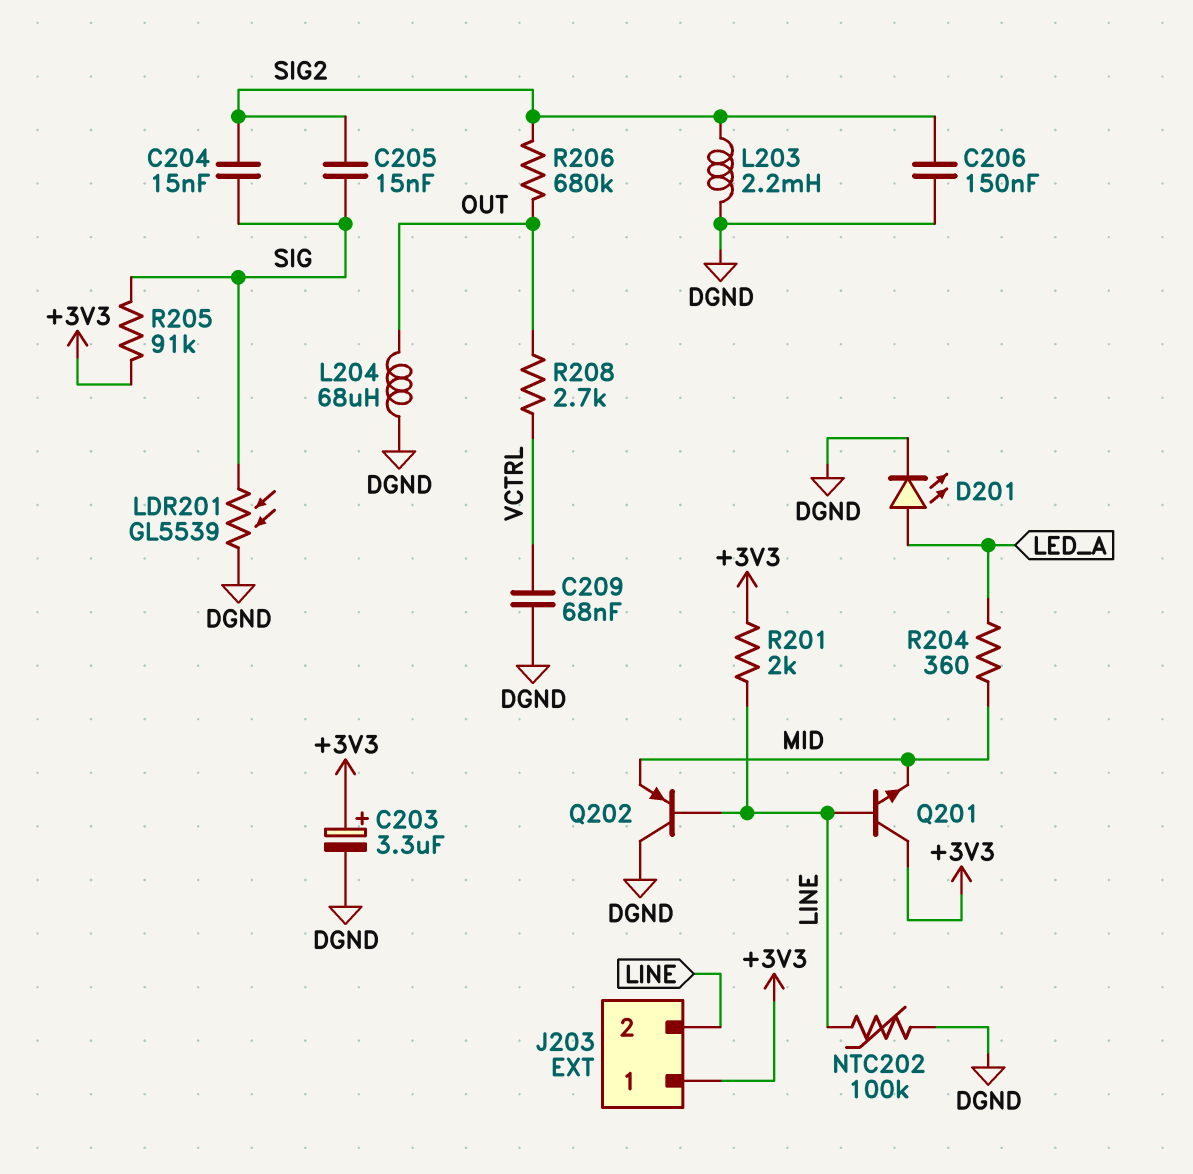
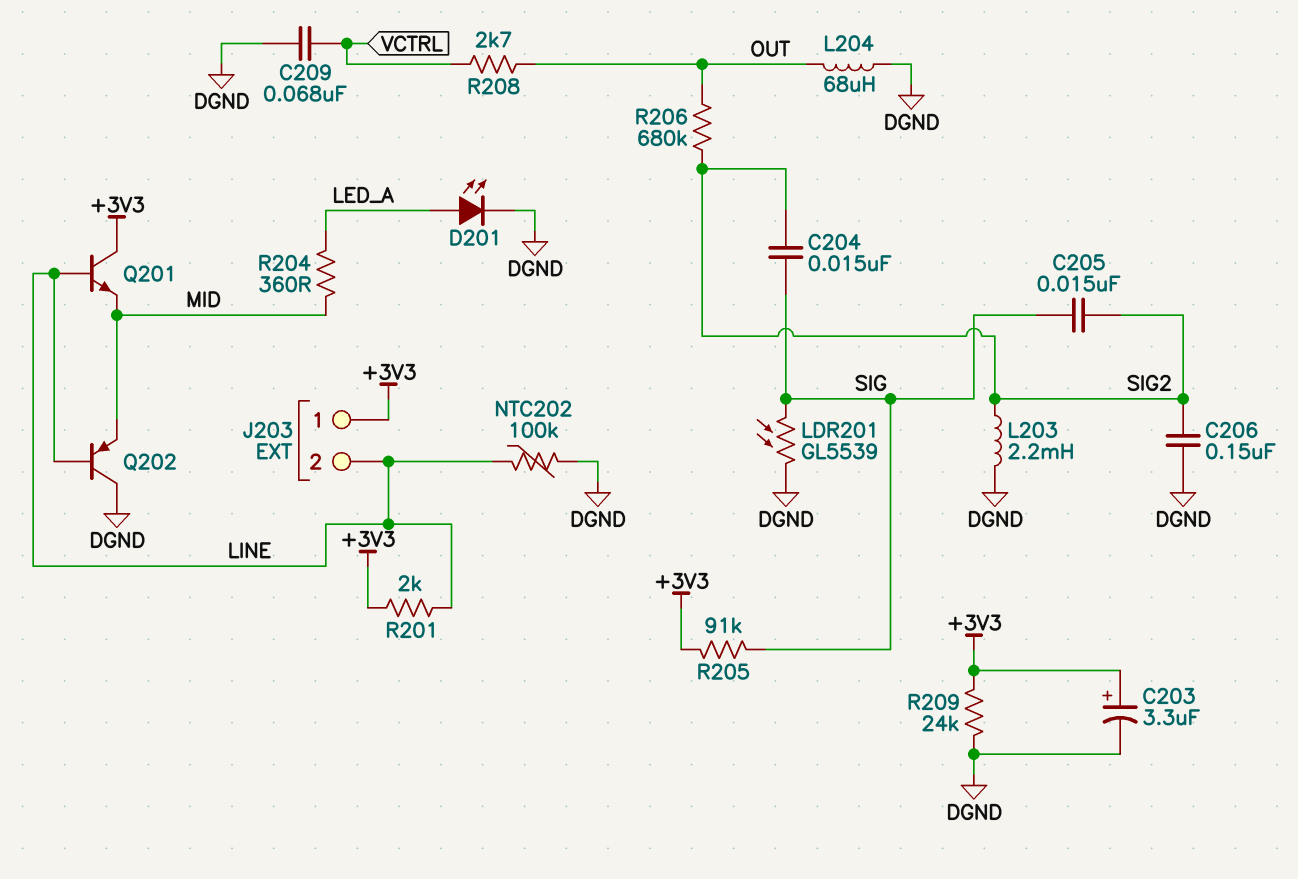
R209: none -> 24k (+3V3, DGND)

